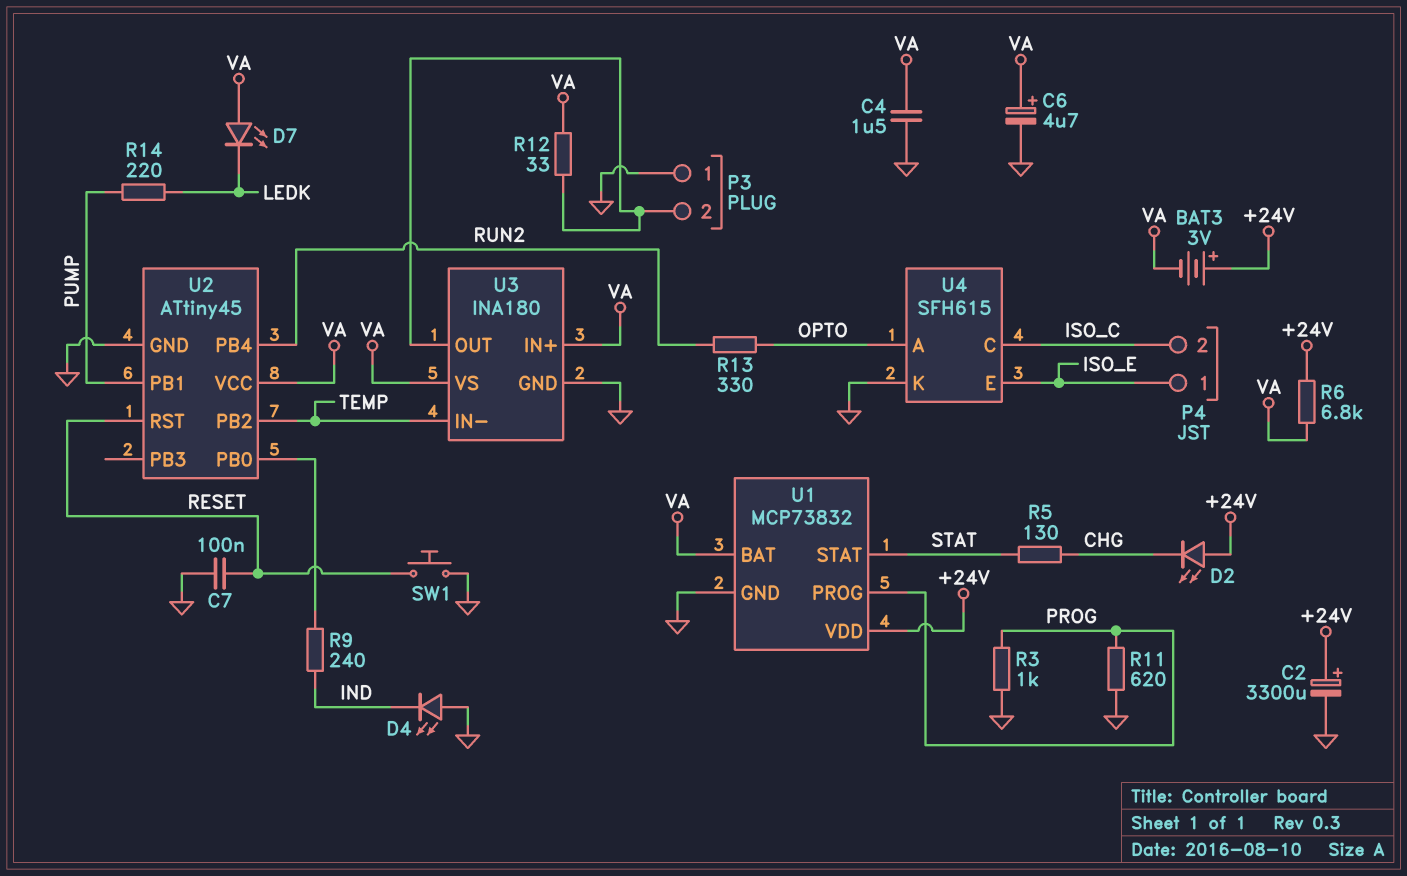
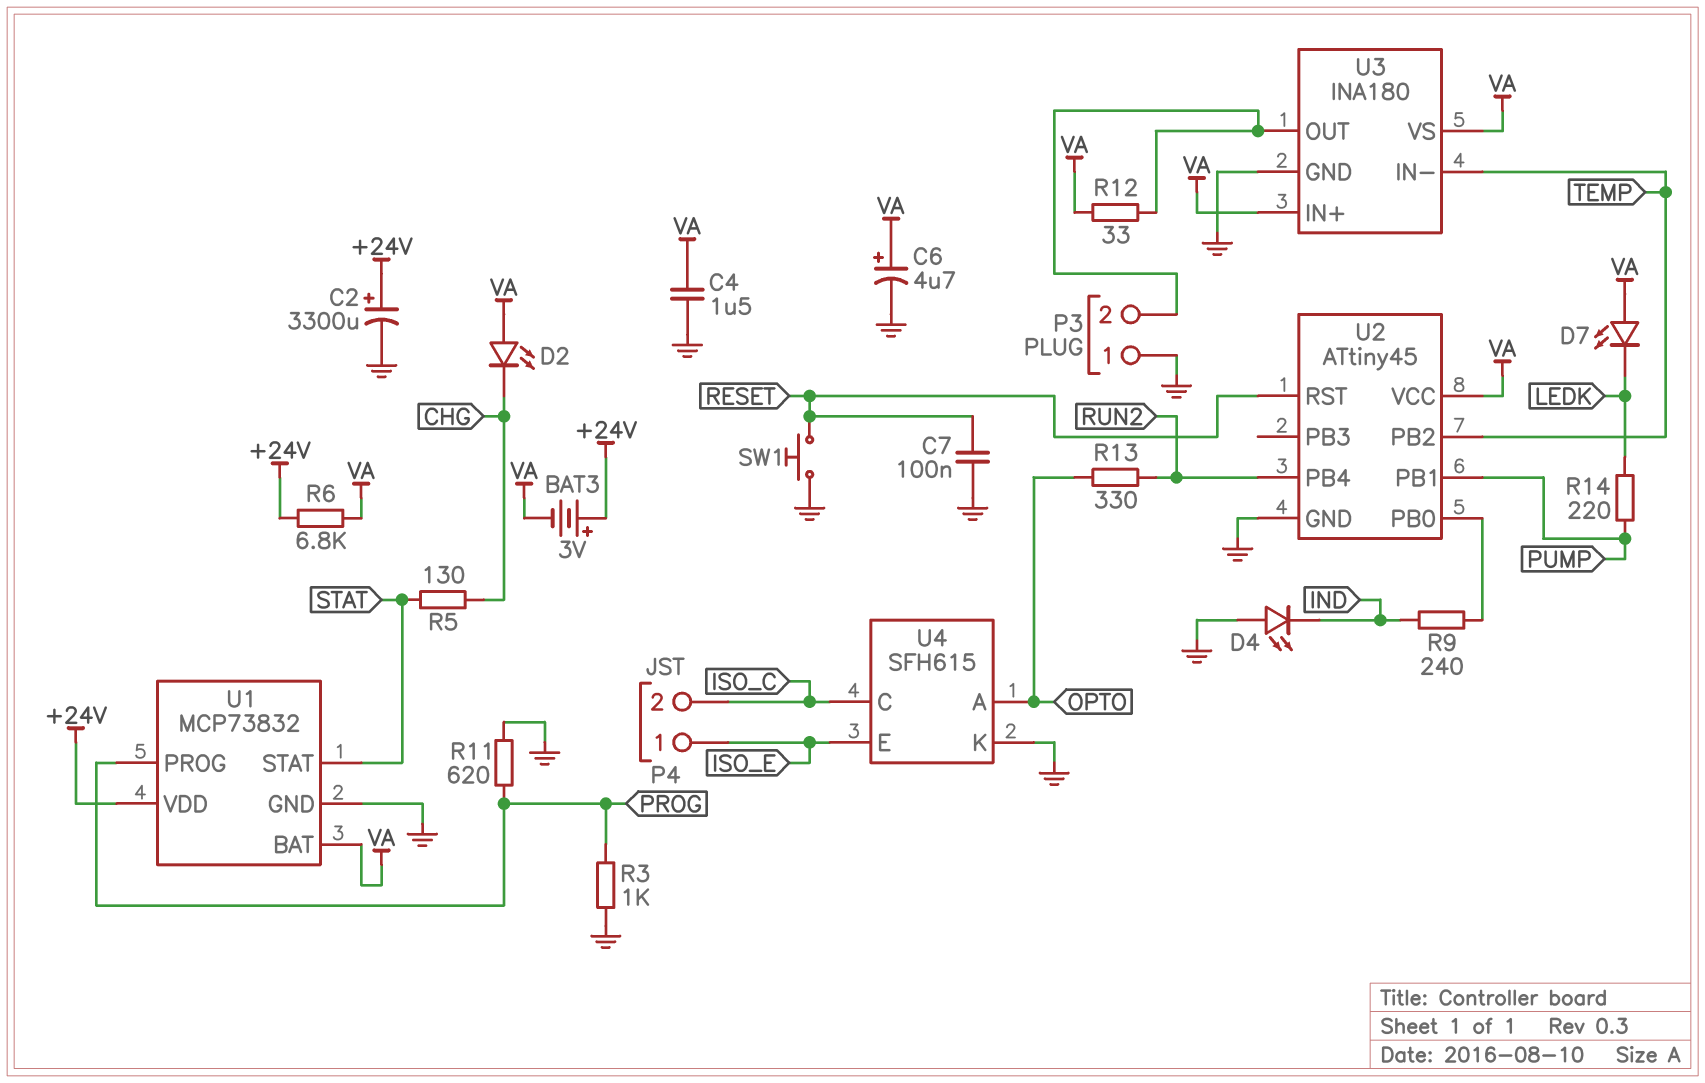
D2: LED (A +24V, K CHG) -> LED (A VA, K CHG)

